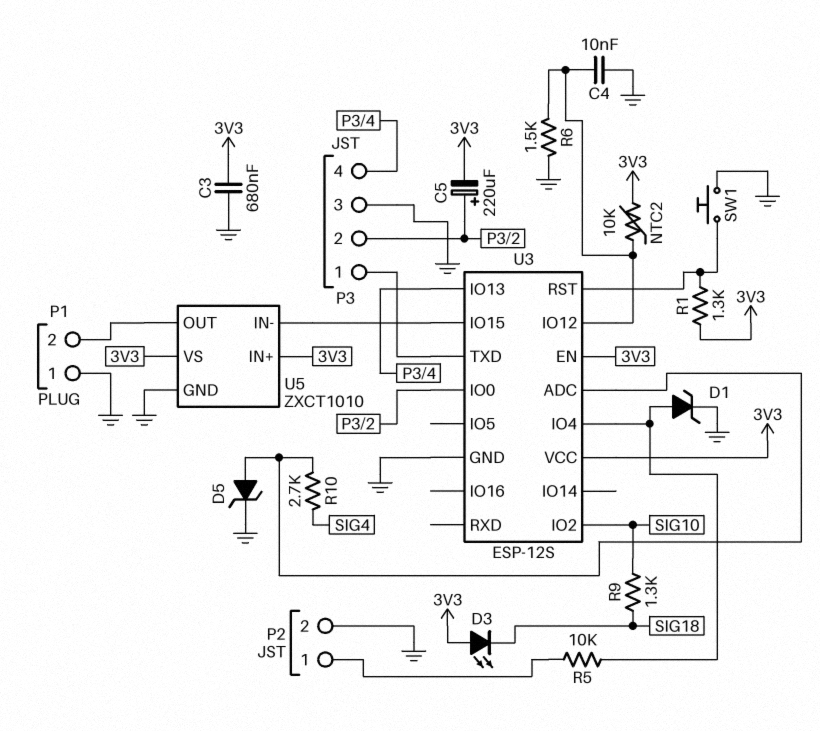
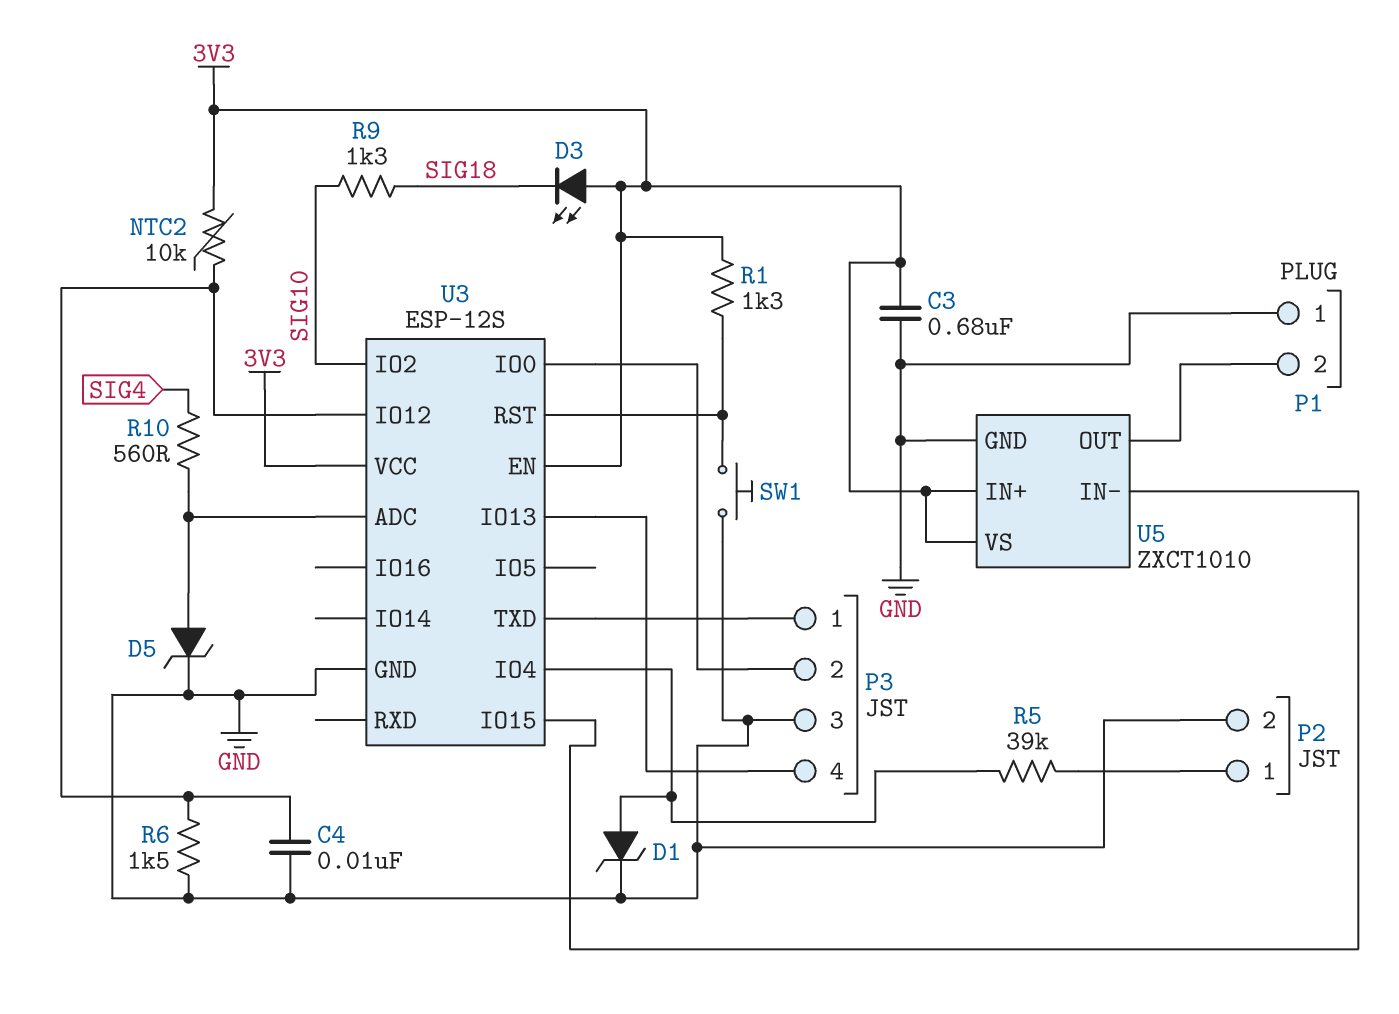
C5: 220uF (plus P3/2, minus 3V3) -> none
R5: 10k (P2/1, U3/IO4) -> 39k (P2/1, U3/IO4)
R10: 2.7k (SIG4, U3/ADC) -> 560 (SIG4, U3/ADC)

